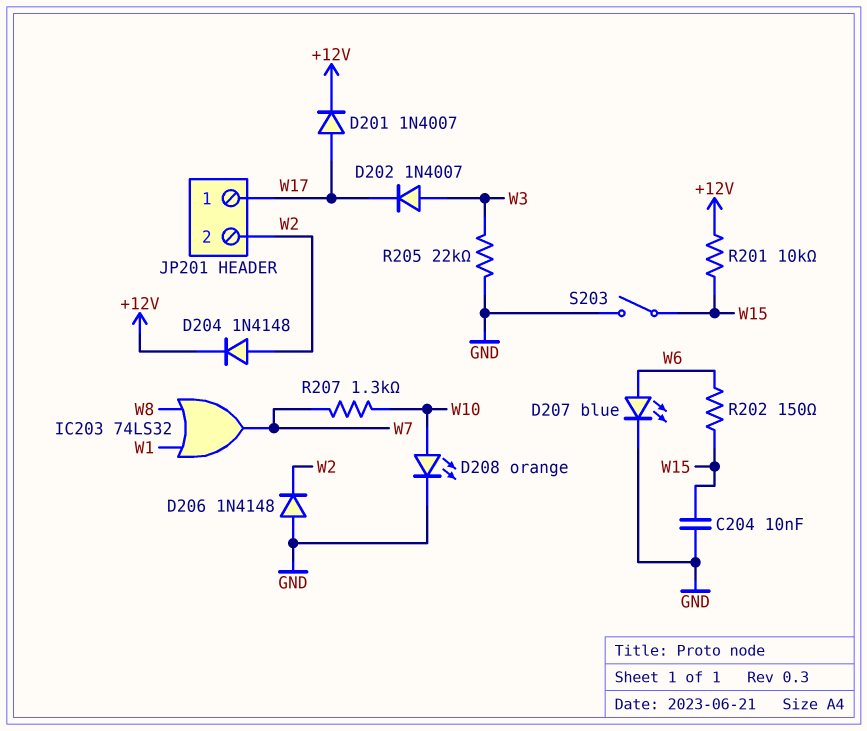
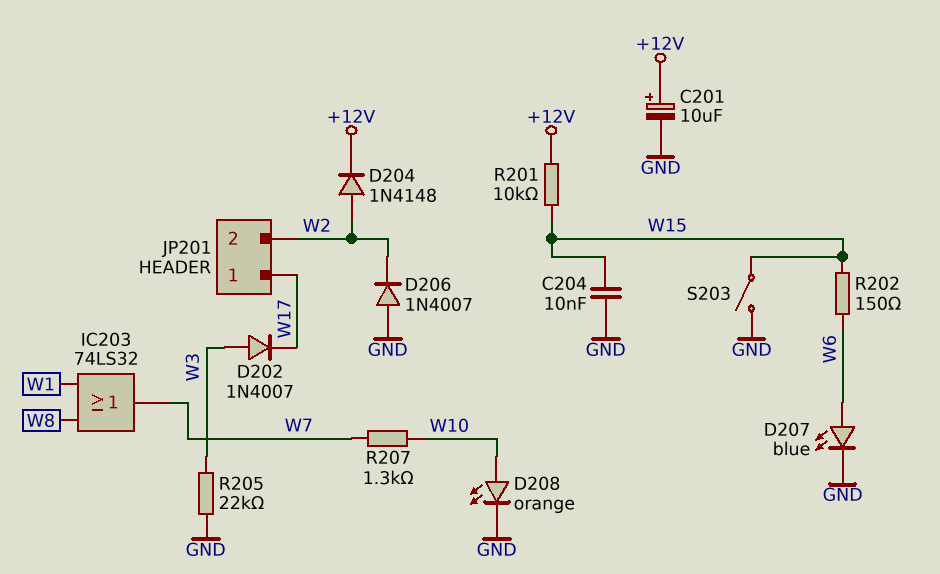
C201: none -> 10uF (plus +12V, minus GND)
D201: diode 1N4007 (A W17, K +12V) -> none
D206: diode 1N4148 (A GND, K W2) -> diode 1N4007 (A GND, K W2)

